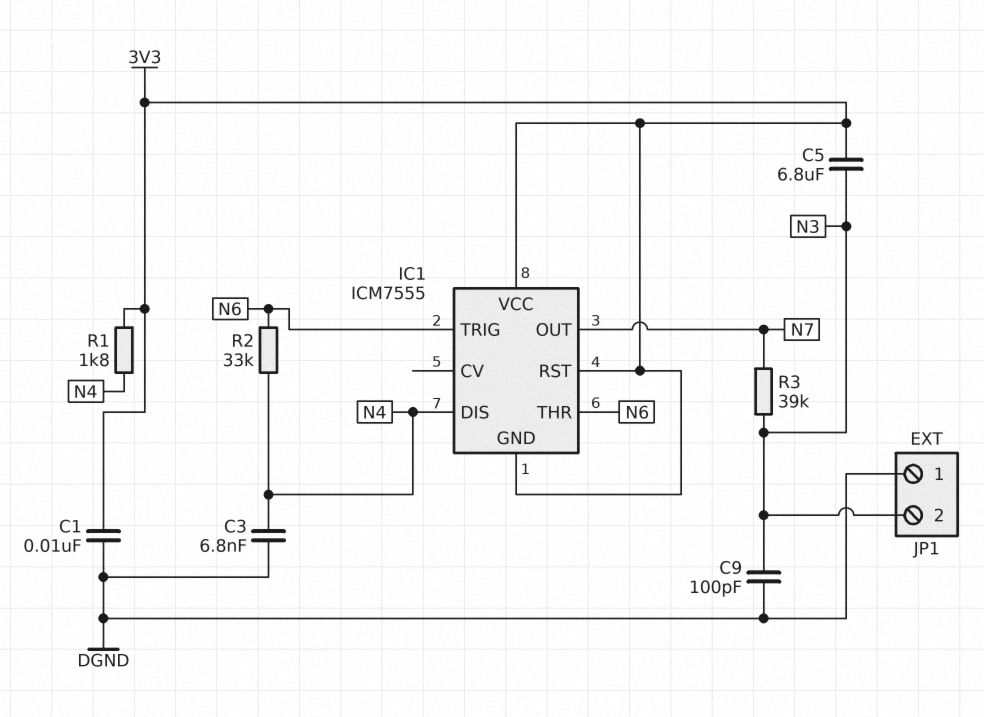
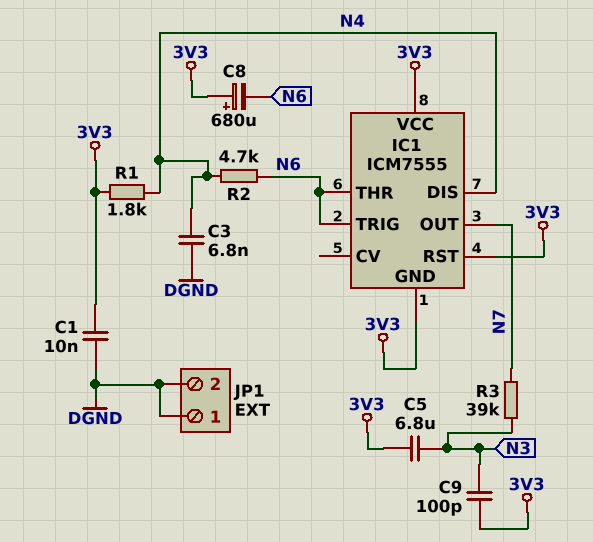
C8: none -> 680uF (plus 3V3, minus N6)
C9: 100pF (DGND, N3) -> 100pF (3V3, N3)
JP1 pin 2: N3 -> DGND
R2: 33k (N4, N6) -> 4.7k (N4, N6)

